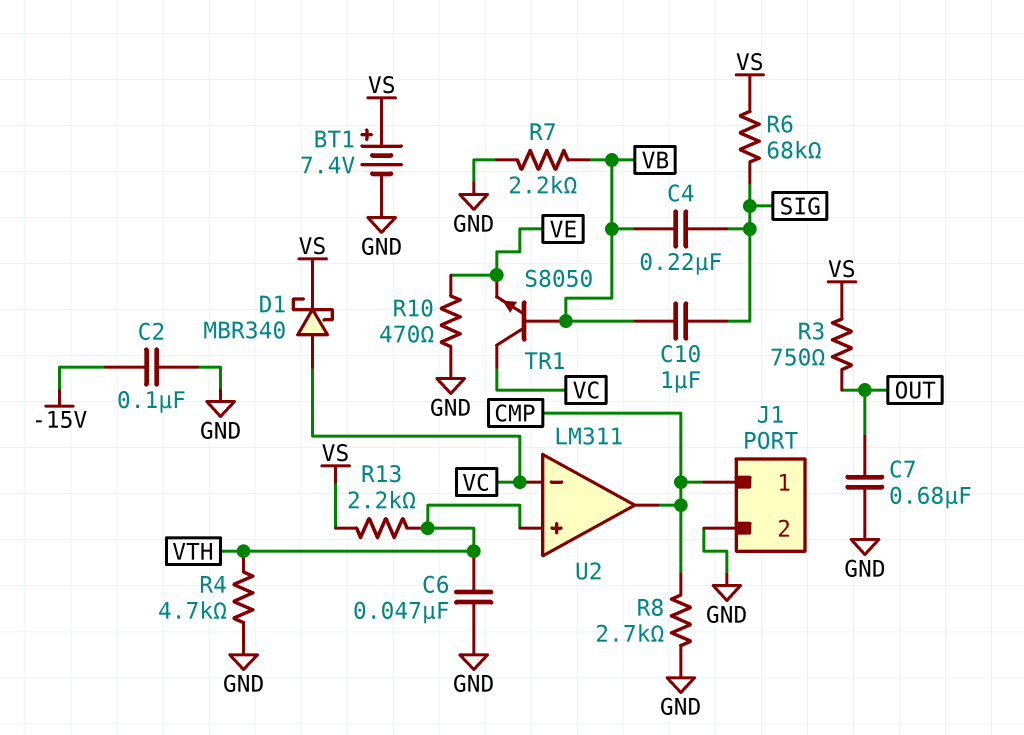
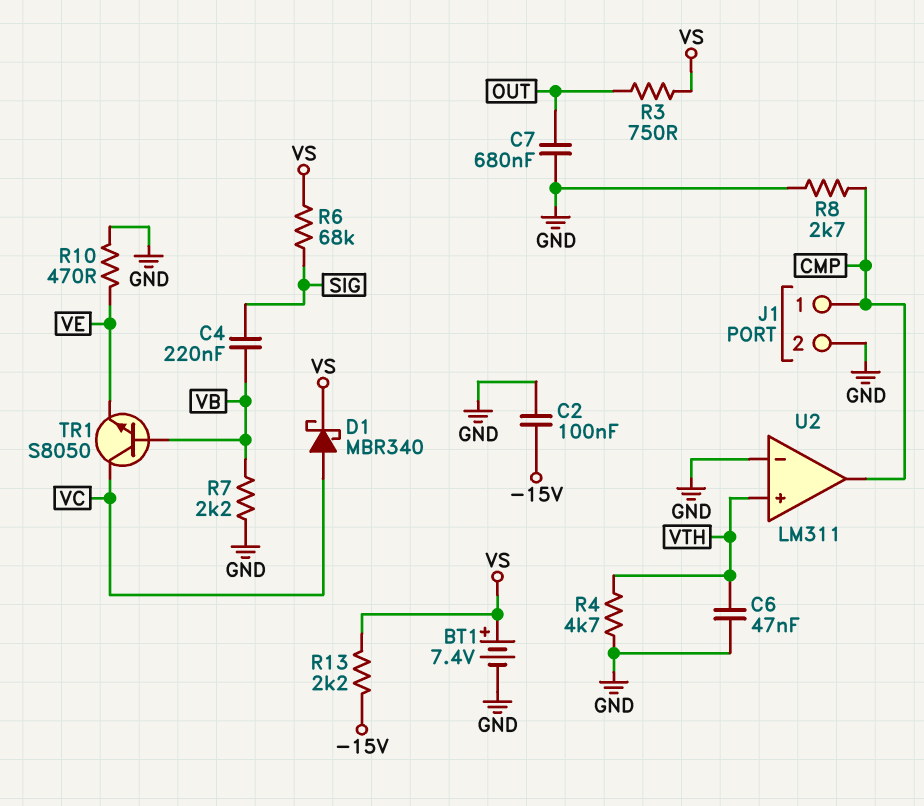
C10: 1uF (SIG, VB) -> none
R13: 2.2k (VS, VTH) -> 2.2k (-15V, VS)
U2 pin in-: VC -> GND

